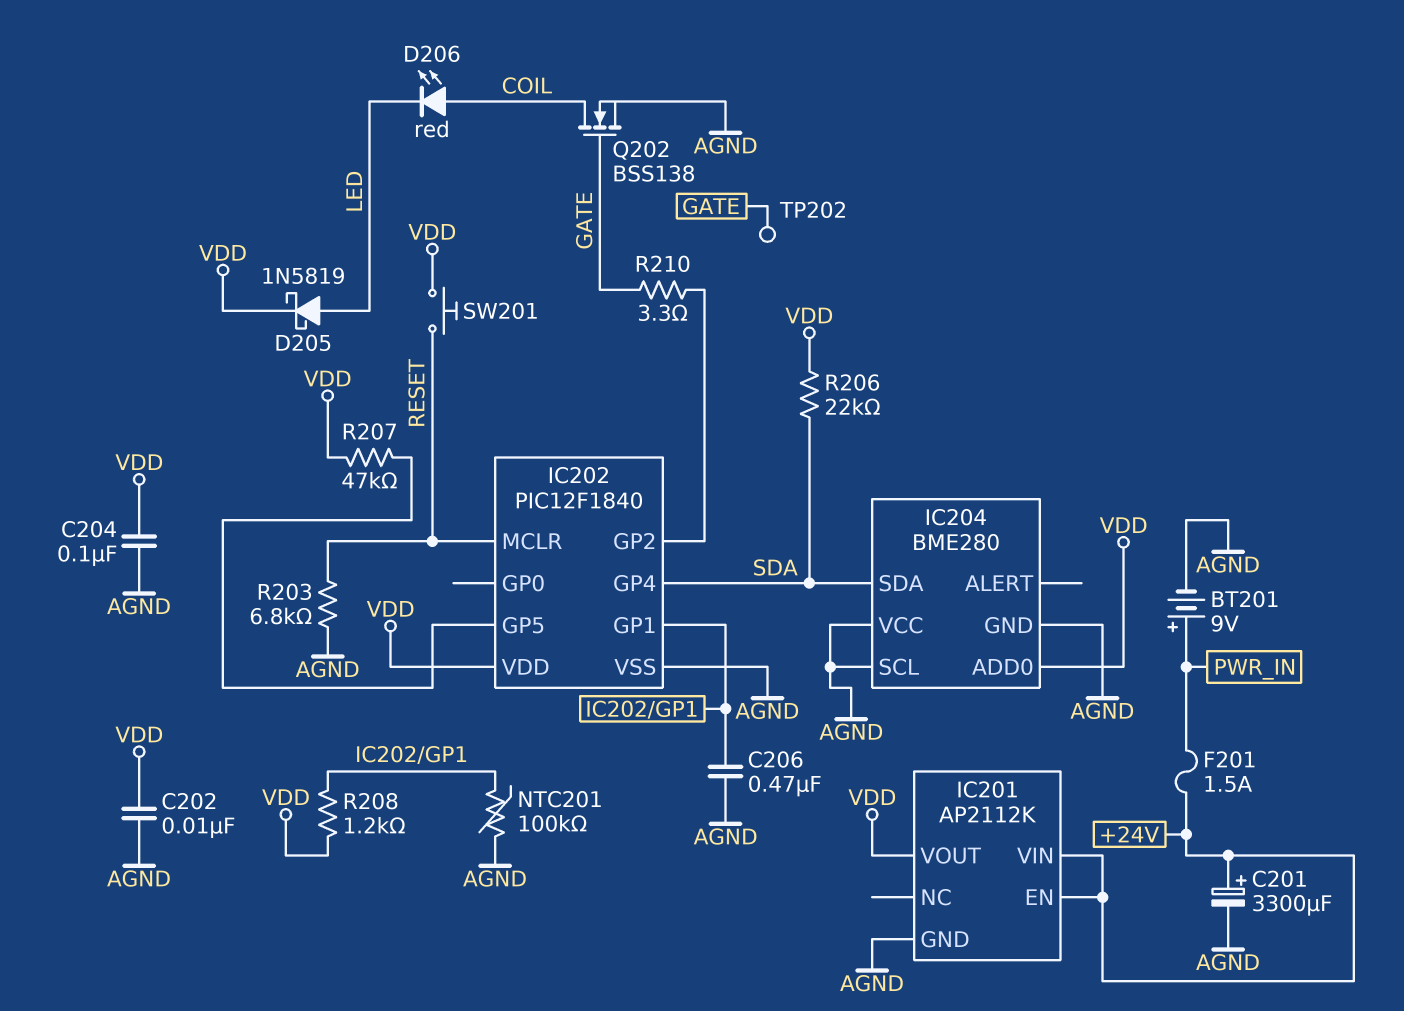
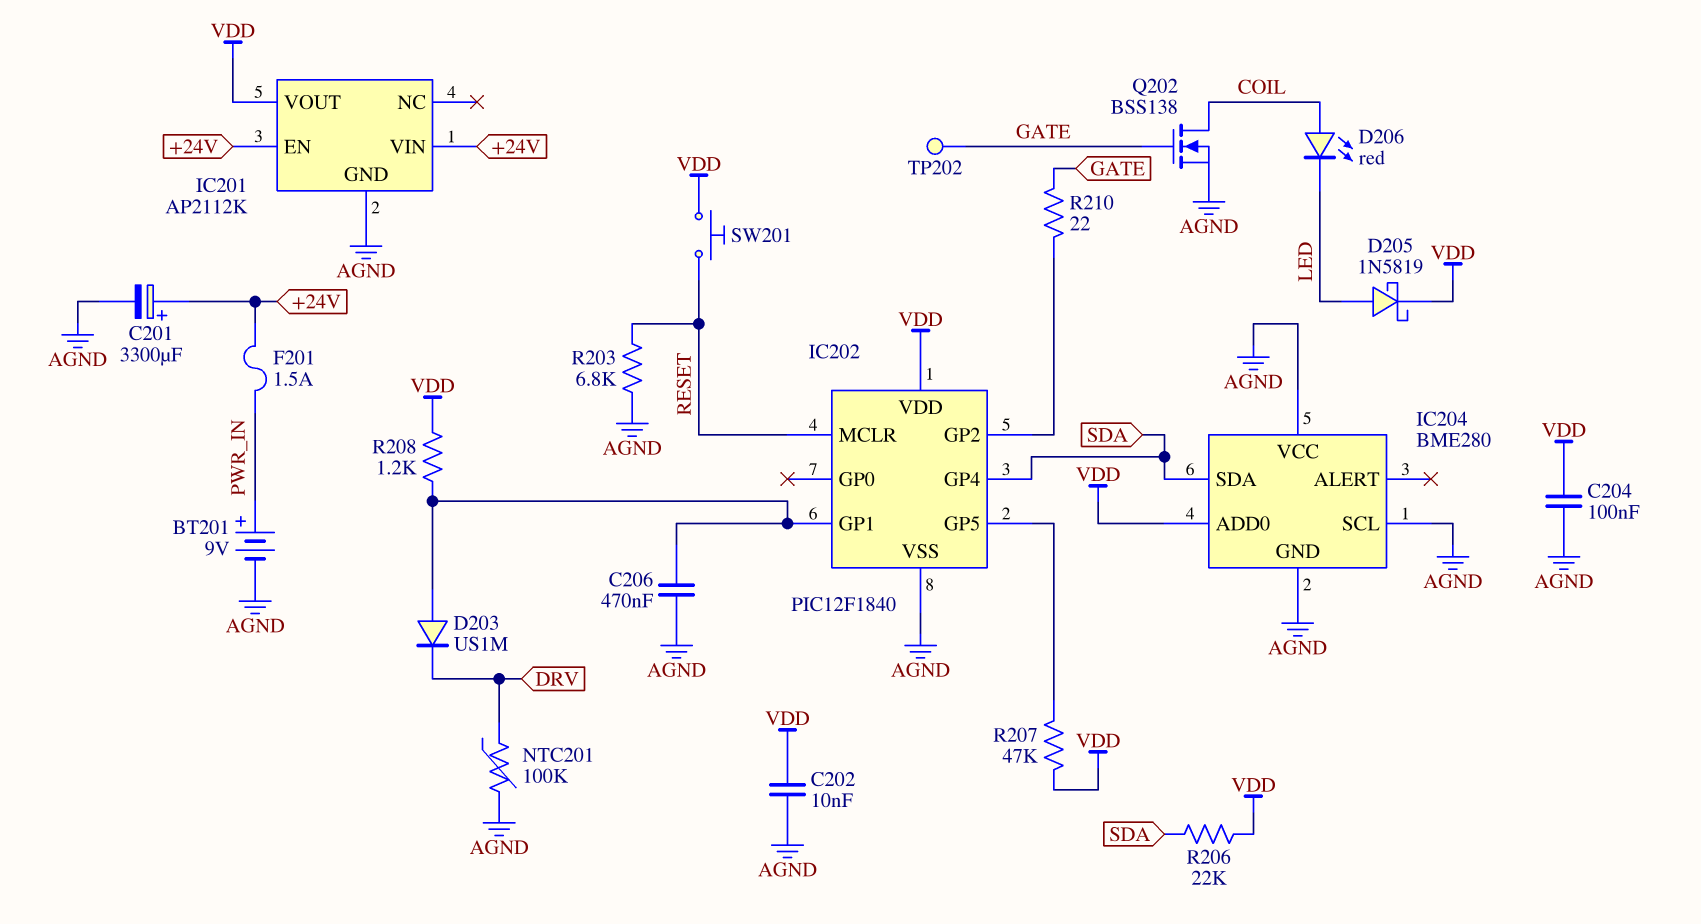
D203: none -> diode US1M (A IC202/GP1, K DRV)
NTC201: 100k (AGND, IC202/GP1) -> 100k (AGND, DRV)
R210: 3.3 (GATE, IC202/GP2) -> 22 (GATE, IC202/GP2)

